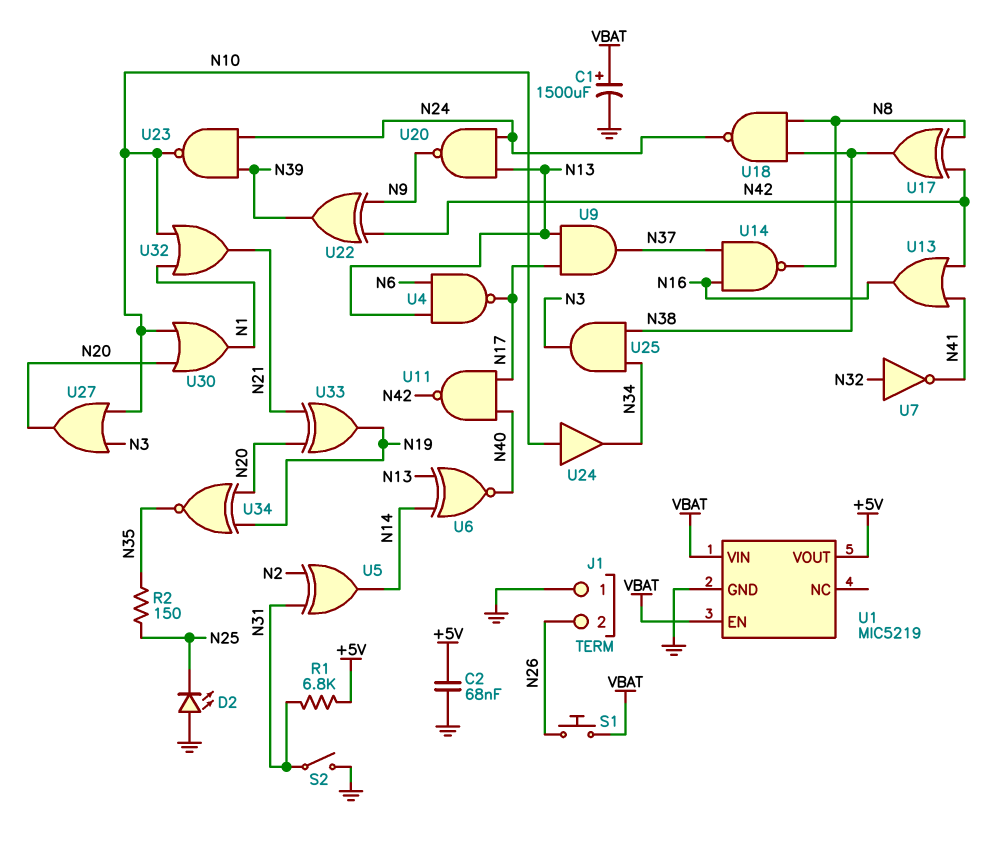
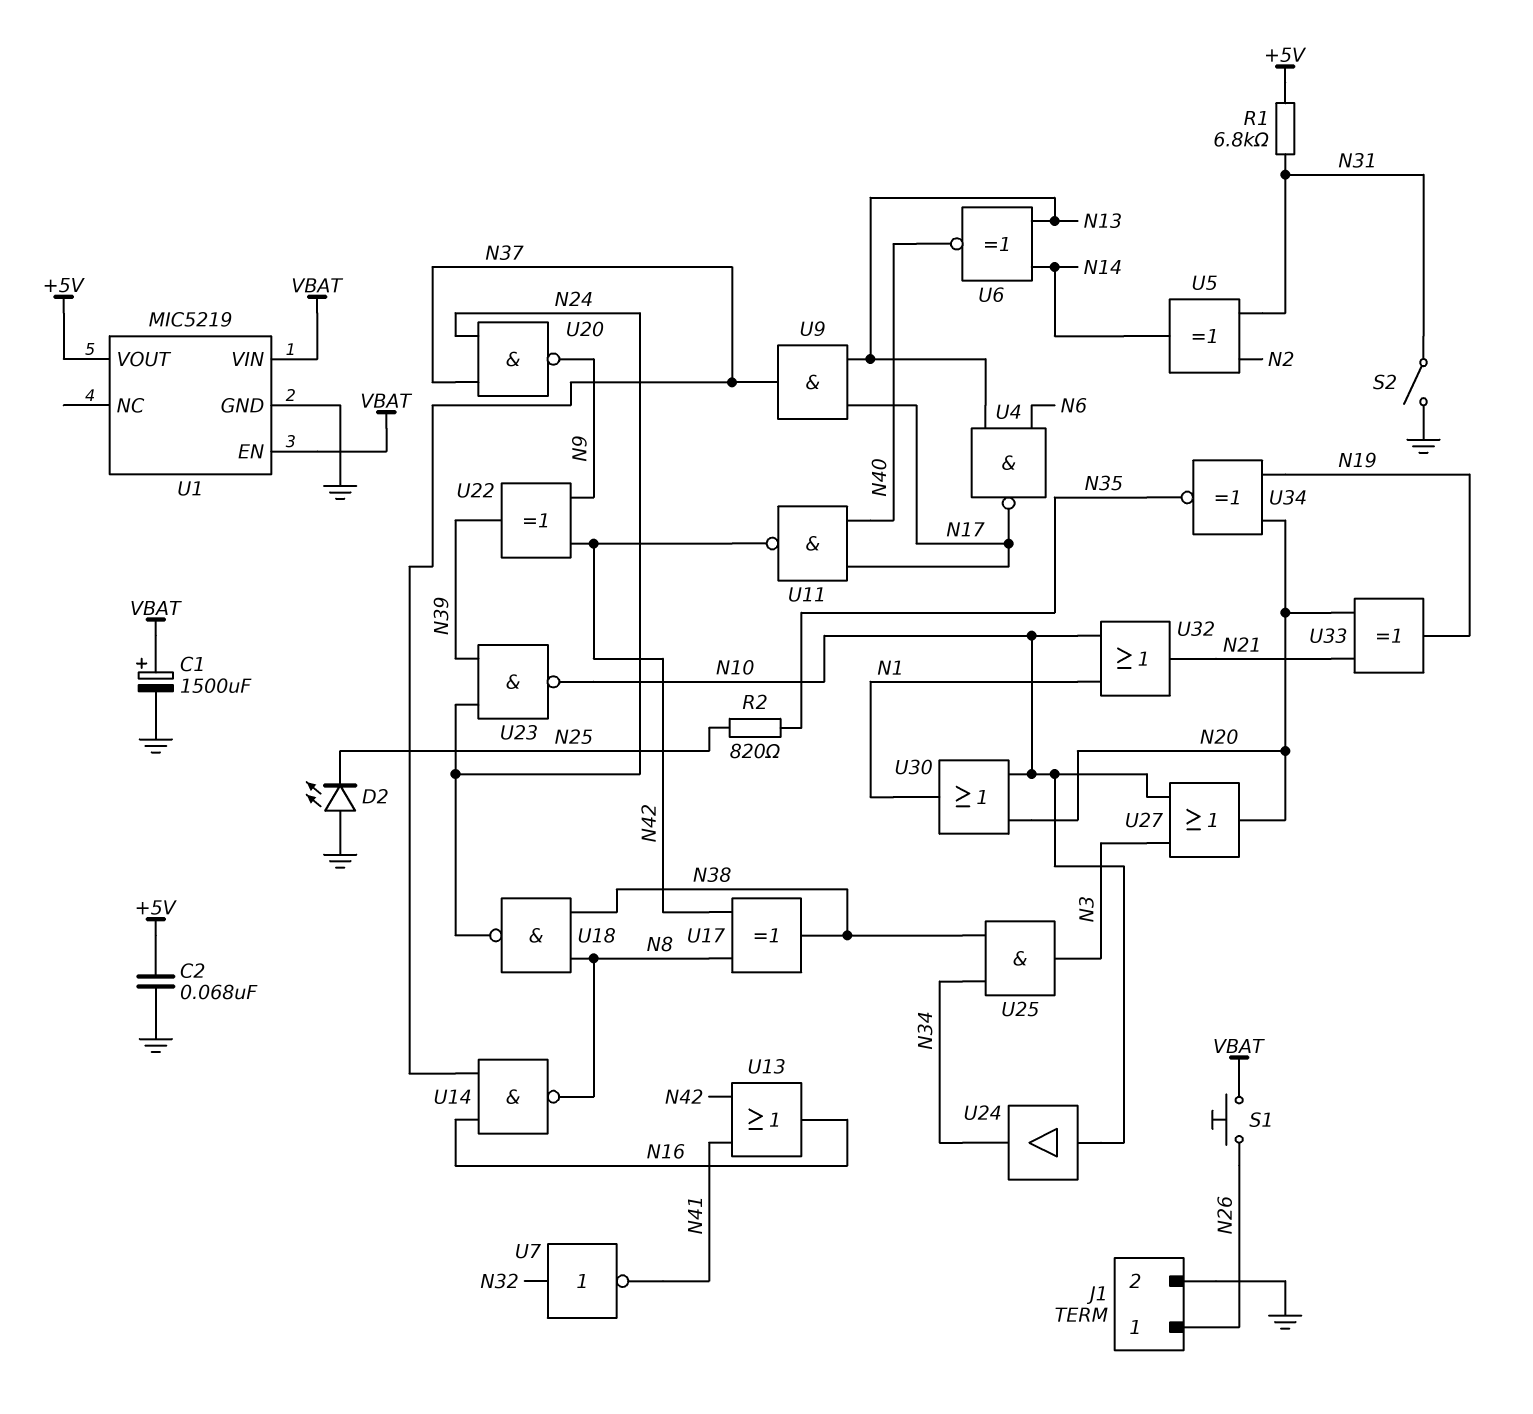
J1 pin 1: GND -> N26
J1 pin 2: N26 -> GND
R2: 150 (N25, N35) -> 820 (N25, N35)
U20: NAND (in N13, in N24, out N9) -> NAND (in N24, in N37, out N9)

